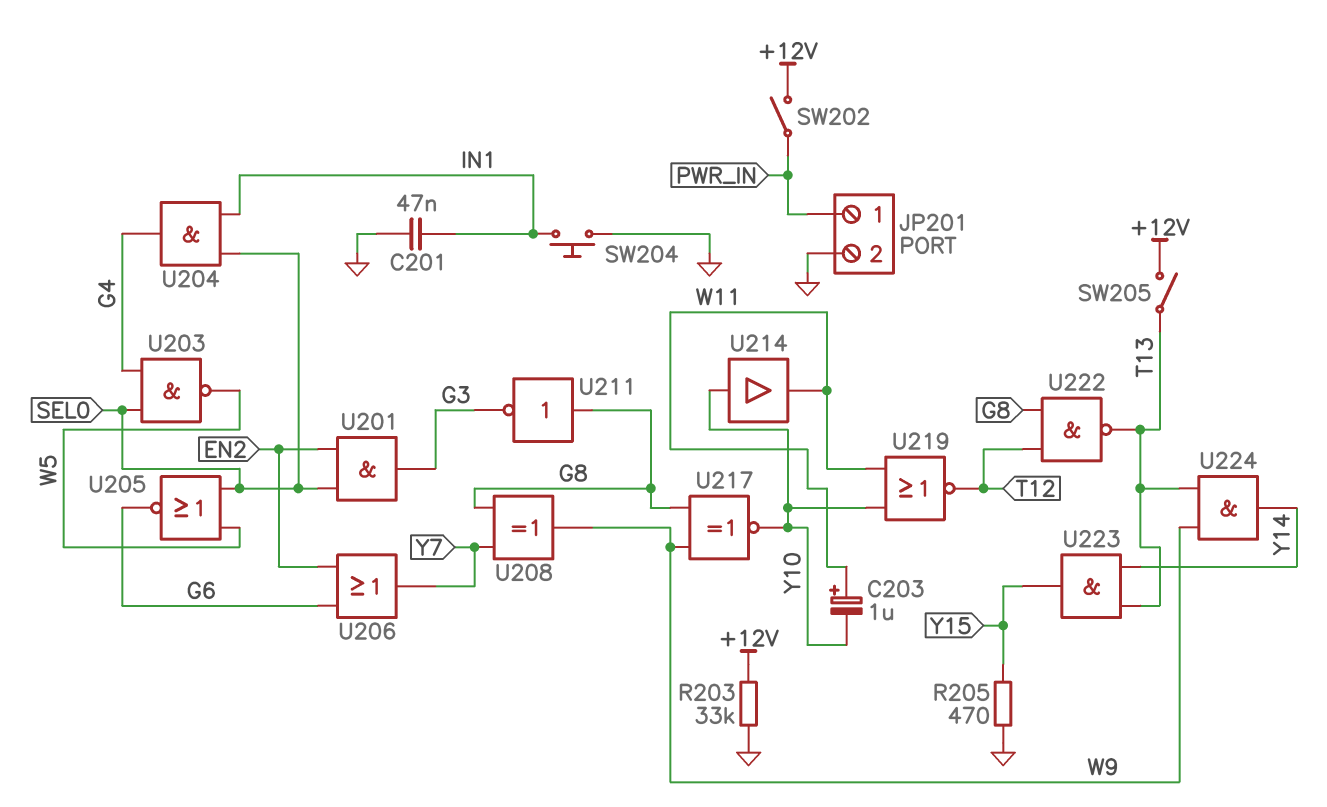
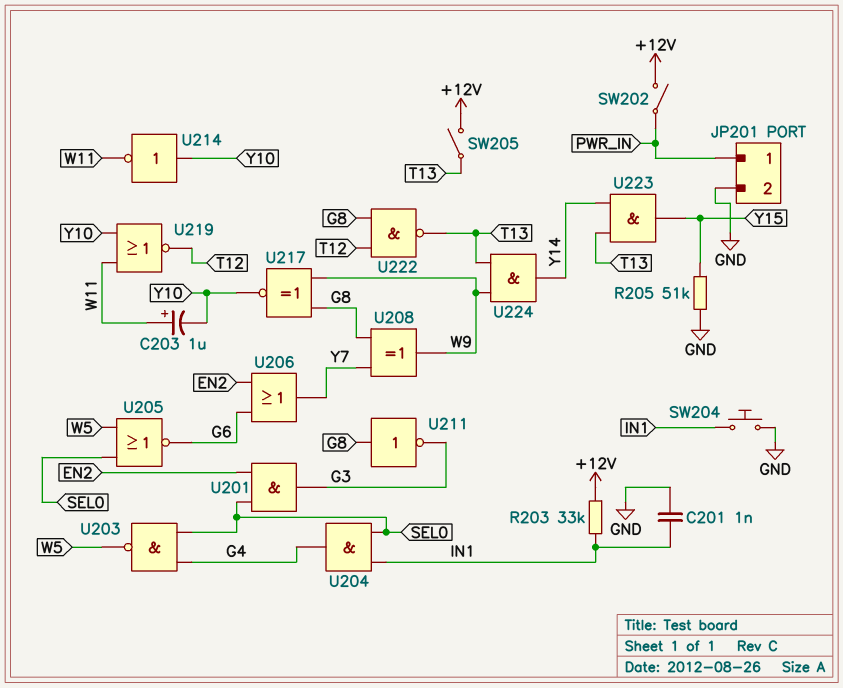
C201: 47nF (GND, IN1) -> 1nF (GND, IN1)
R203: 33k (+12V, GND) -> 33k (+12V, IN1)
R205: 470 (GND, Y15) -> 51k (GND, Y15)
U214: buffer (in Y10, out W11) -> NOT (in Y10, out W11)

